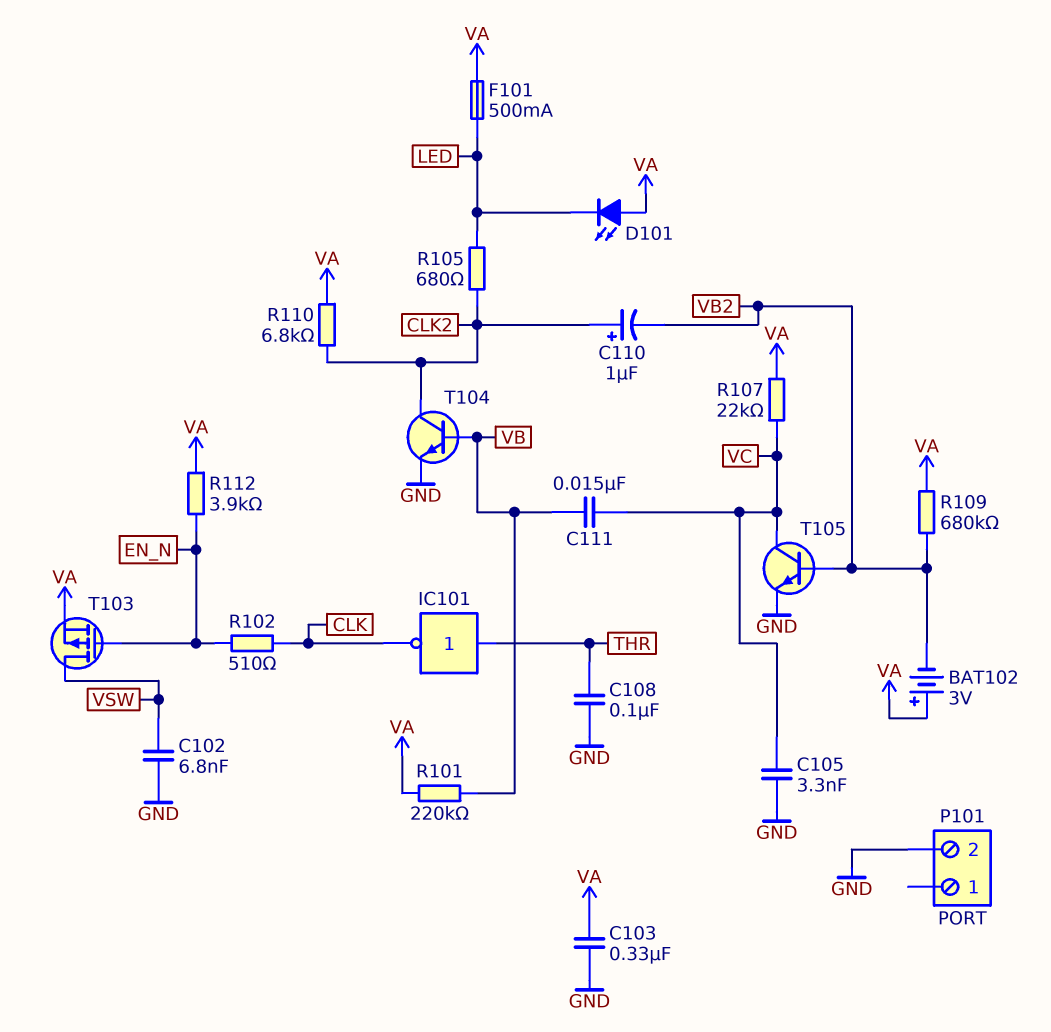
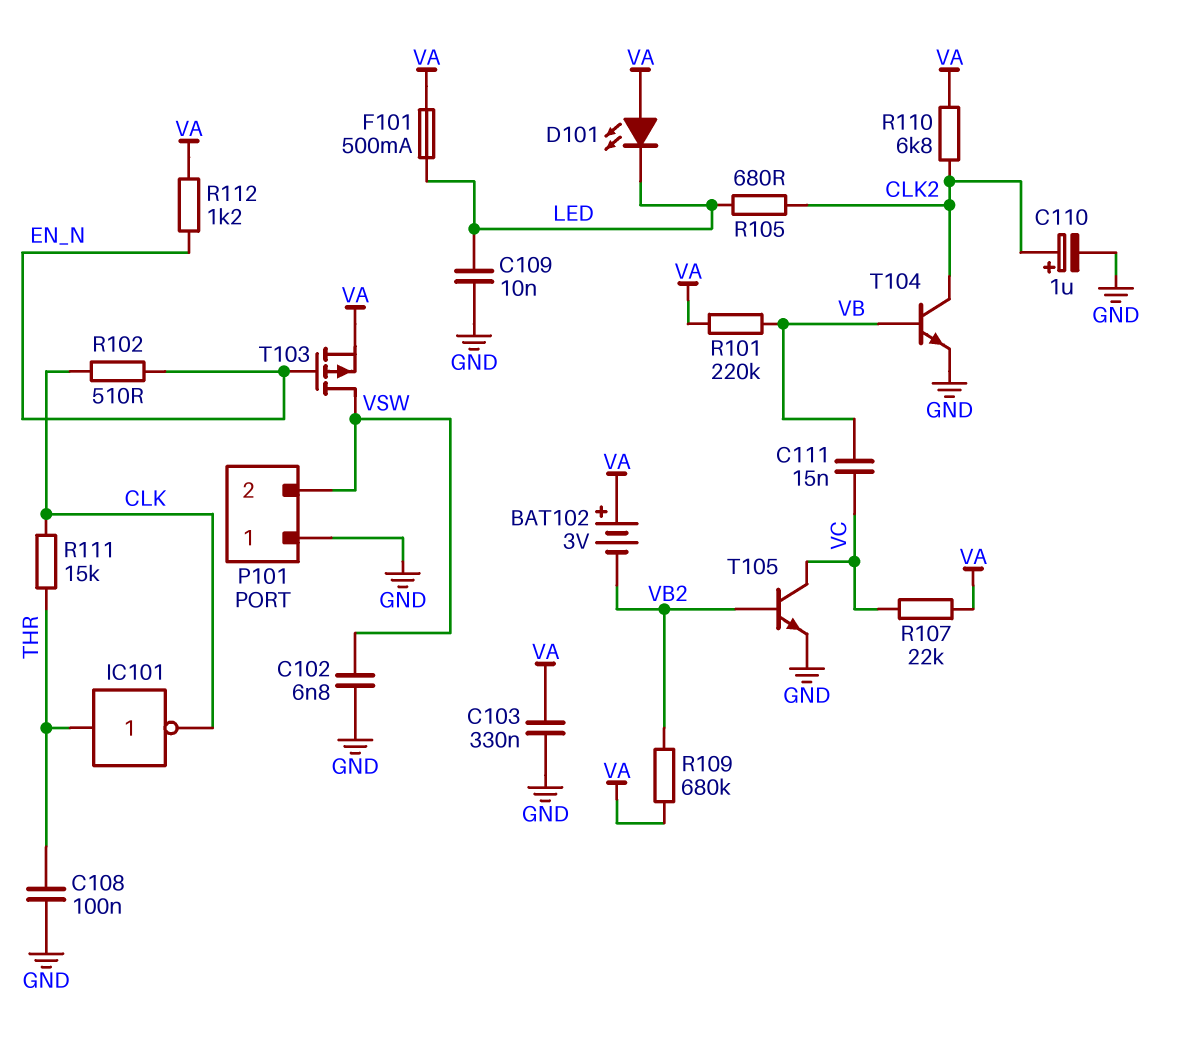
C105: 3.3nF (GND, VC) -> none
C109: none -> 10nF (GND, LED)
C110: 1uF (plus CLK2, minus VB2) -> 1uF (plus CLK2, minus GND)
P101 pin 1: none -> GND
P101 pin 2: GND -> VSW
R111: none -> 15k (CLK, THR)
R112: 3.9k (EN_N, VA) -> 1.2k (EN_N, VA)

